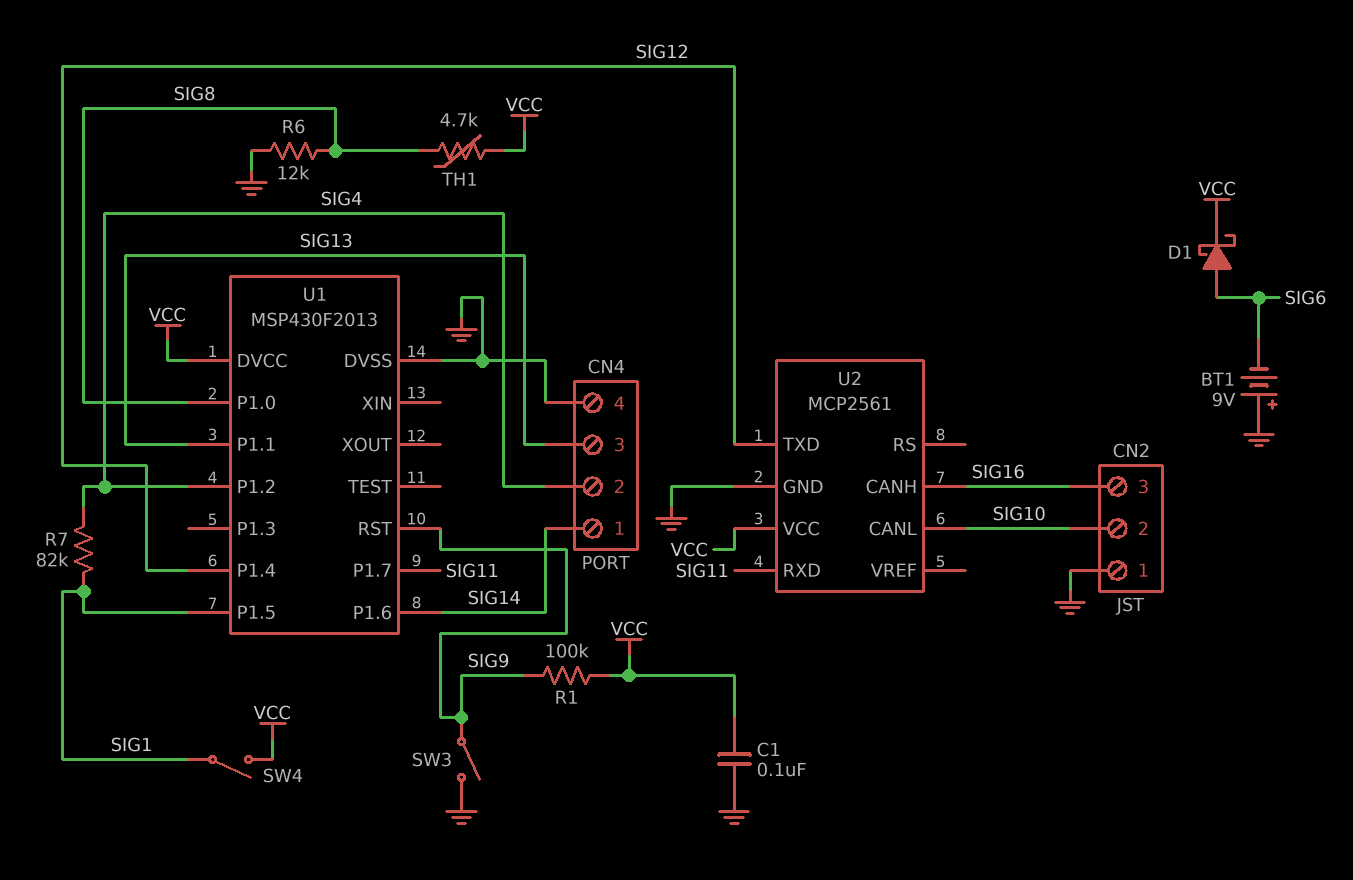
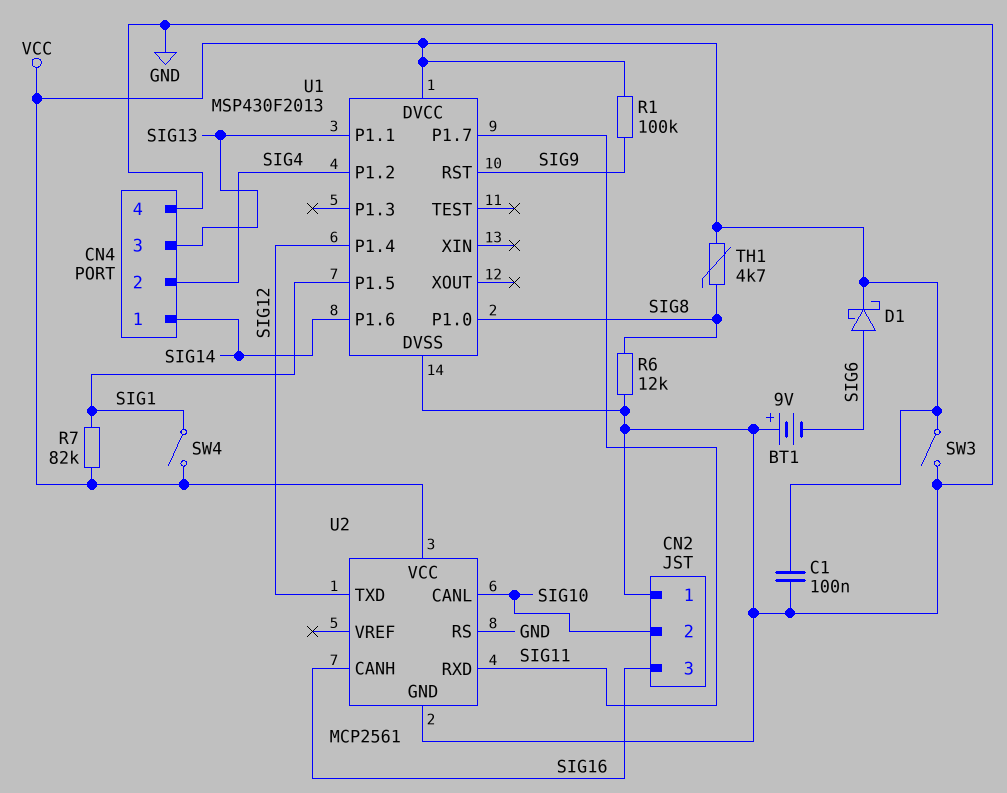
R7: 82k (SIG1, SIG4) -> 82k (SIG1, VCC)
SW3: switch (GND, SIG9) -> switch (GND, VCC)
U2 pin RS: none -> GND

